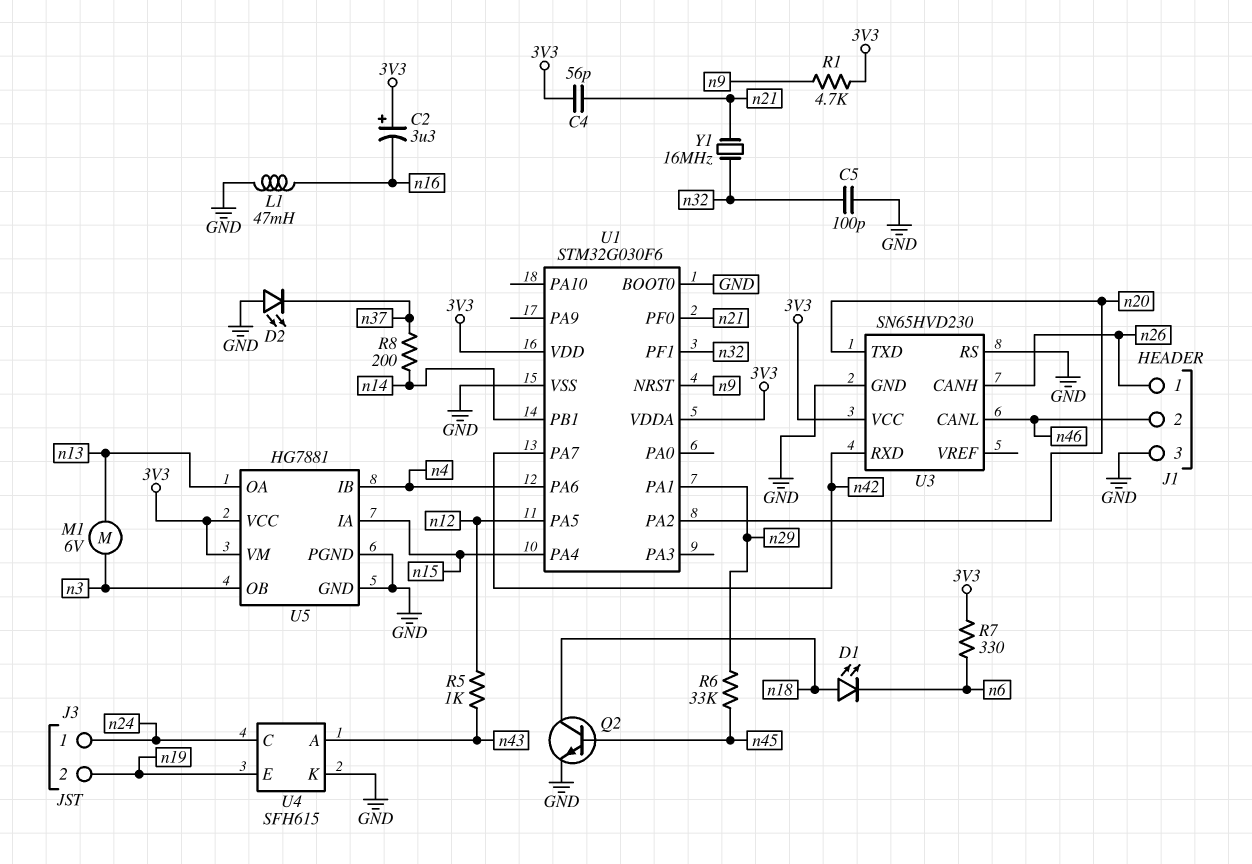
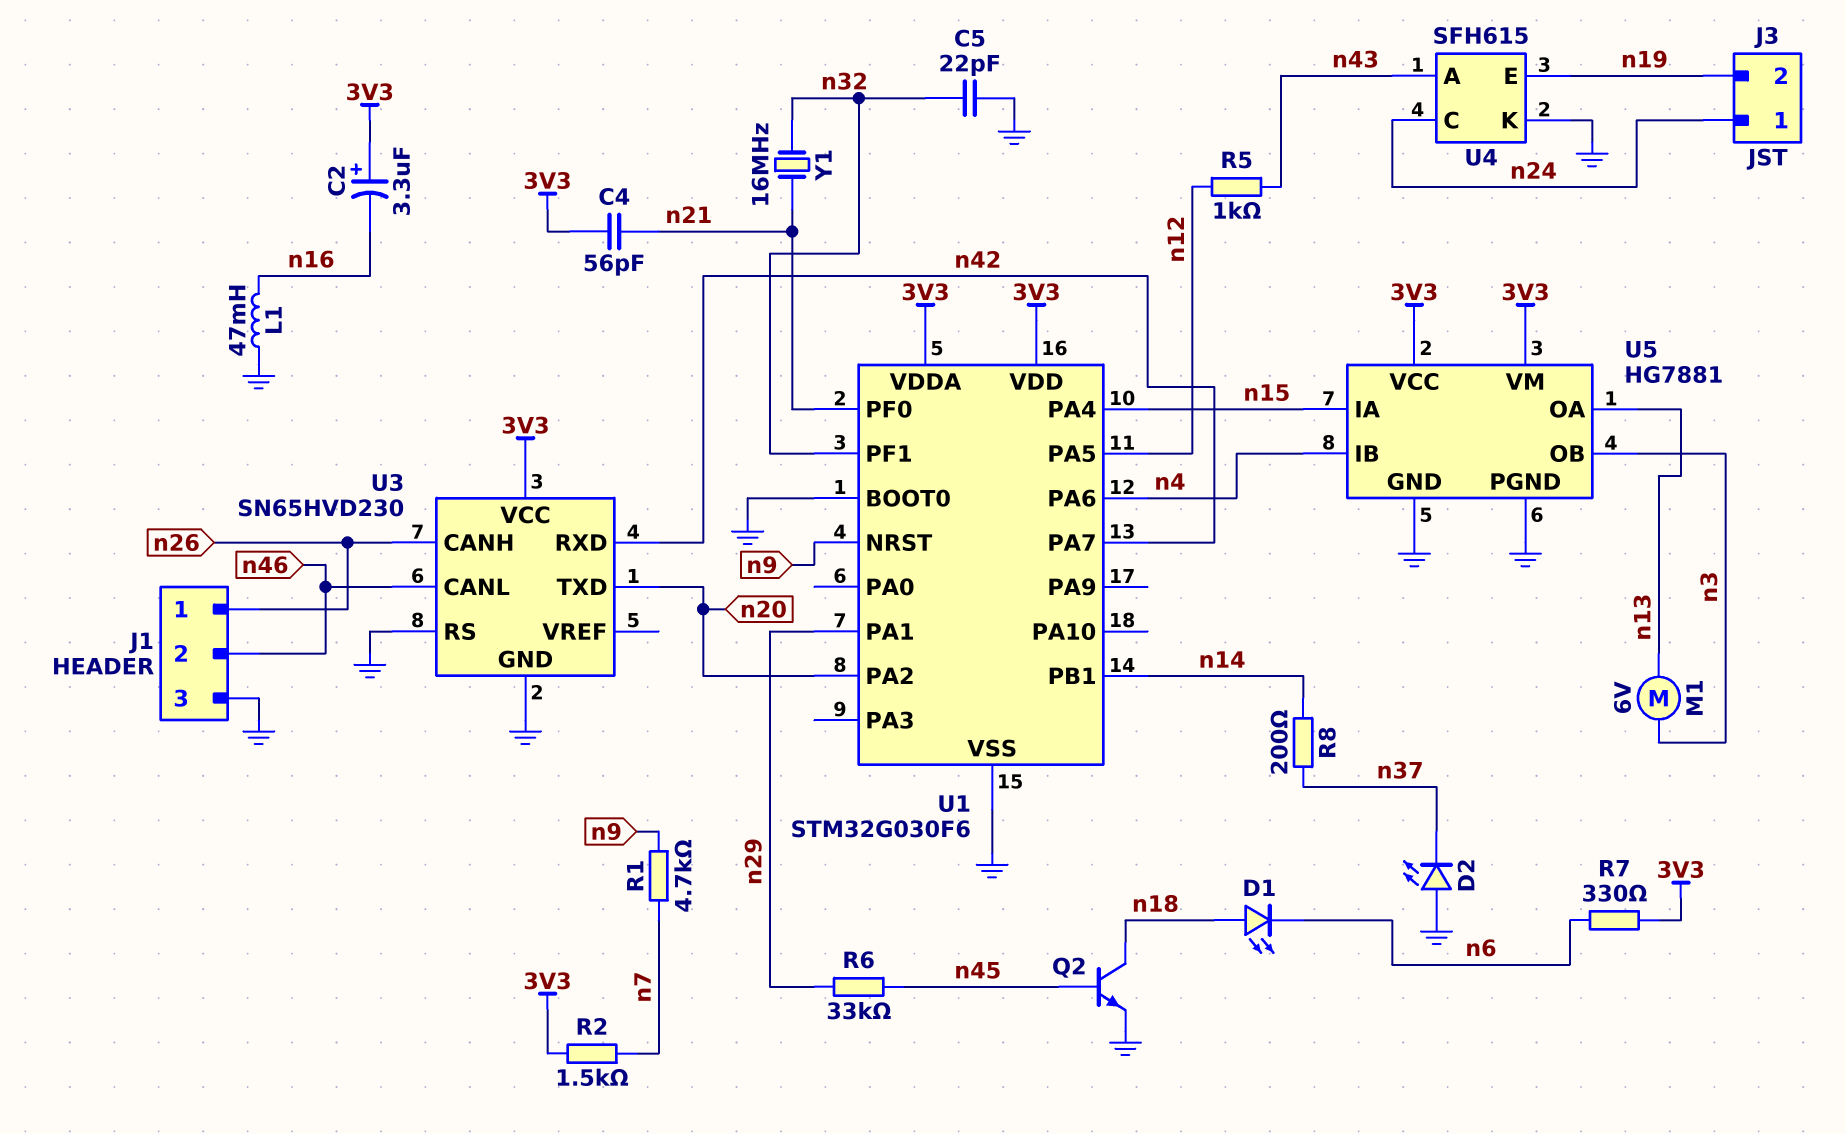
C5: 100pF (GND, n32) -> 22pF (GND, n32)
R1: 4.7k (3V3, n9) -> 4.7k (n7, n9)
R2: none -> 1.5k (3V3, n7)

